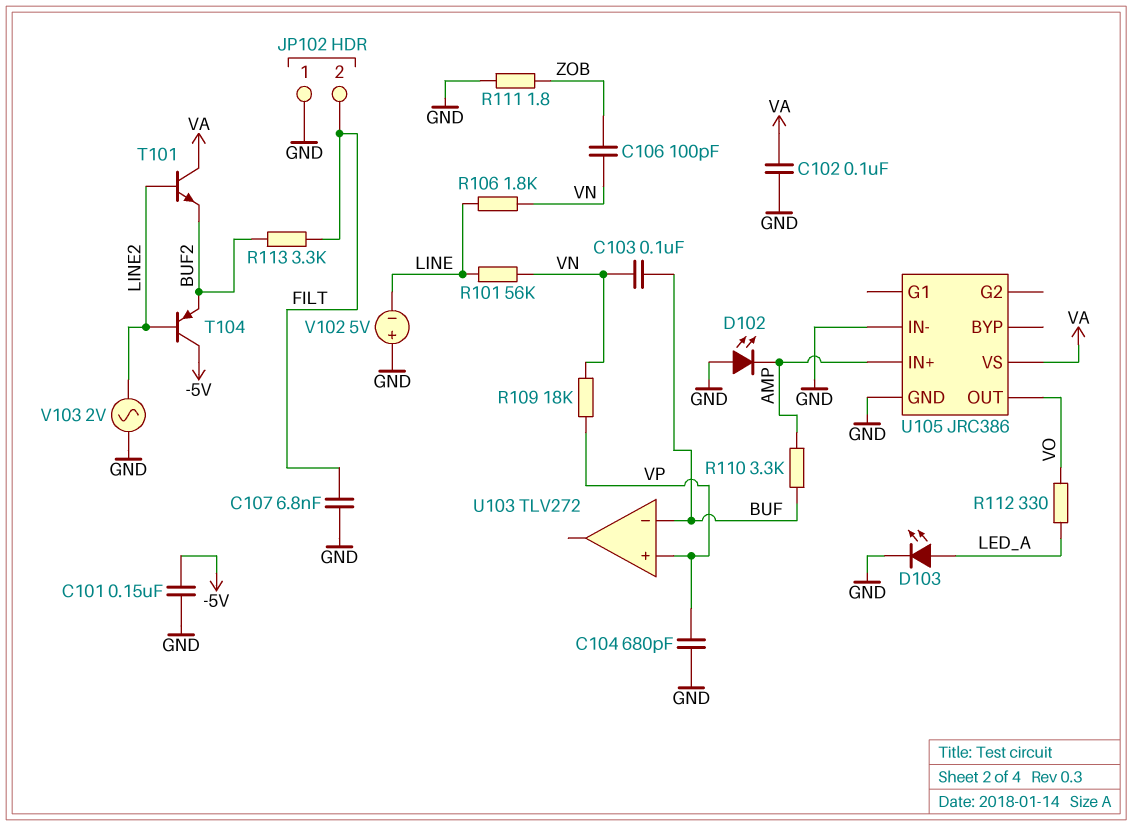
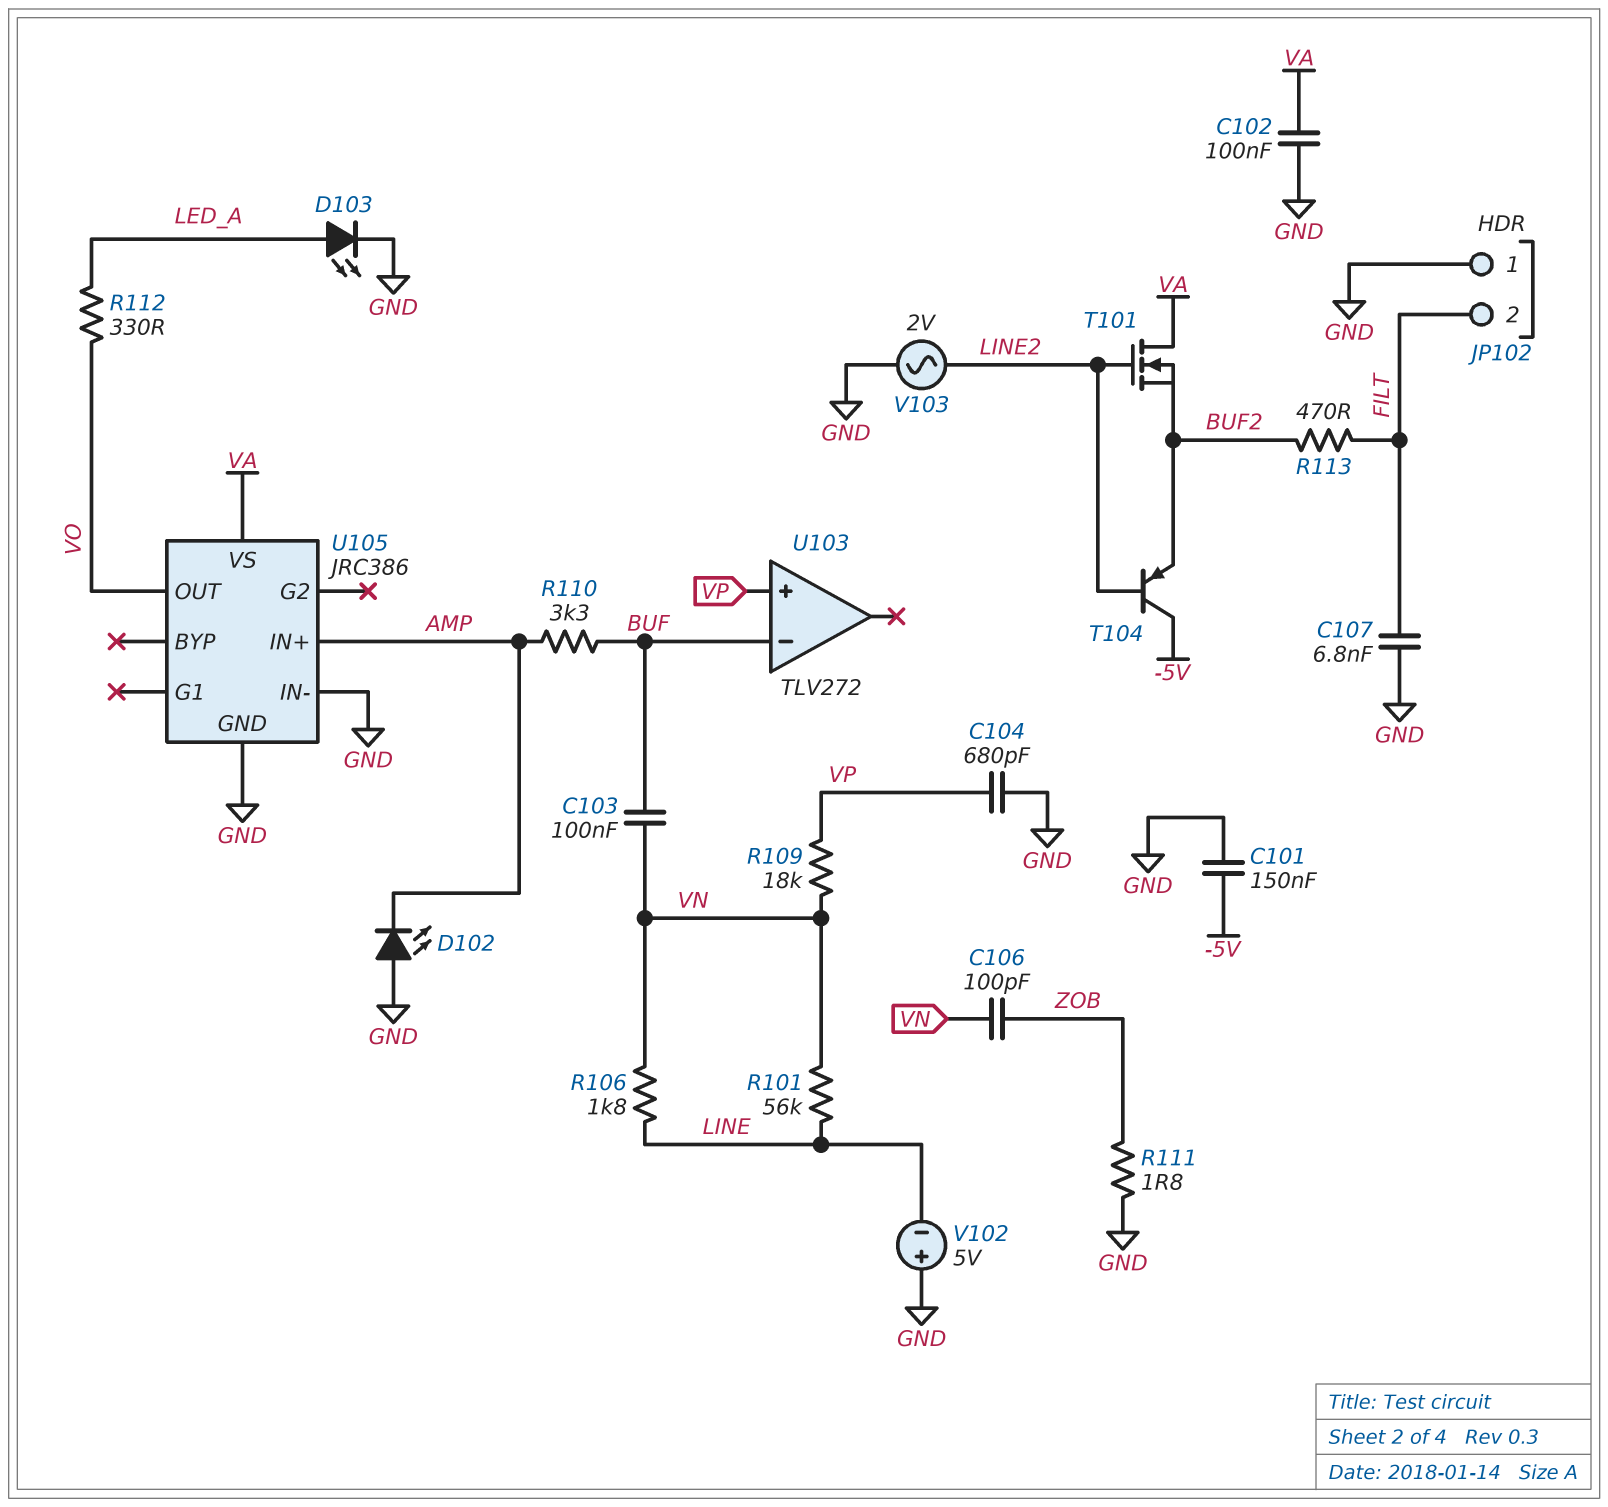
R113: 3.3k (BUF2, FILT) -> 470 (BUF2, FILT)
T101: NPN (B LINE2, C VA, E BUF2) -> NMOS (G LINE2, D VA, S BUF2)

